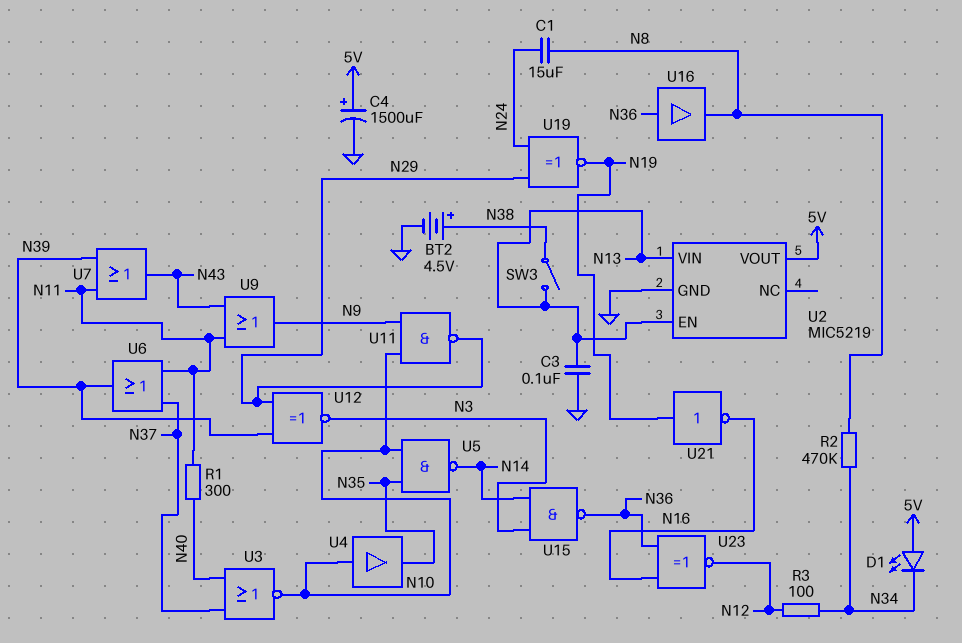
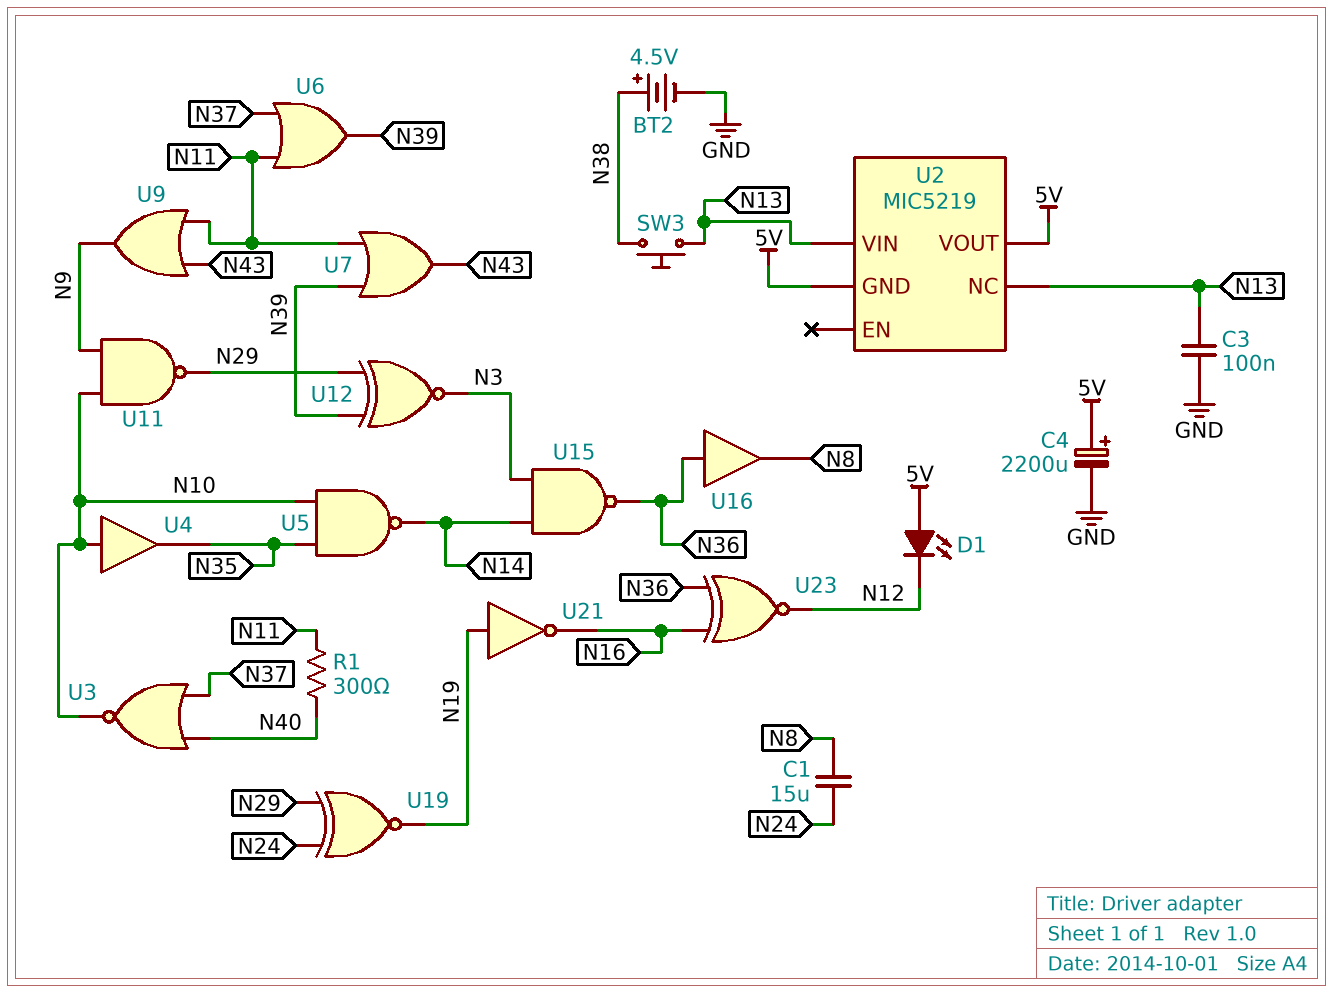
C4: 1500uF (plus 5V, minus GND) -> 2200uF (plus 5V, minus GND)
D1: LED (A 5V, K N34) -> LED (A 5V, K N12)
R2: 470k (N8, N34) -> none
R3: 100 (N12, N34) -> none
SW3: switch (N13, N38) -> button (N13, N38)
U2 pin EN: N13 -> none
U2 pin GND: GND -> 5V
U2 pin NC: none -> N13

